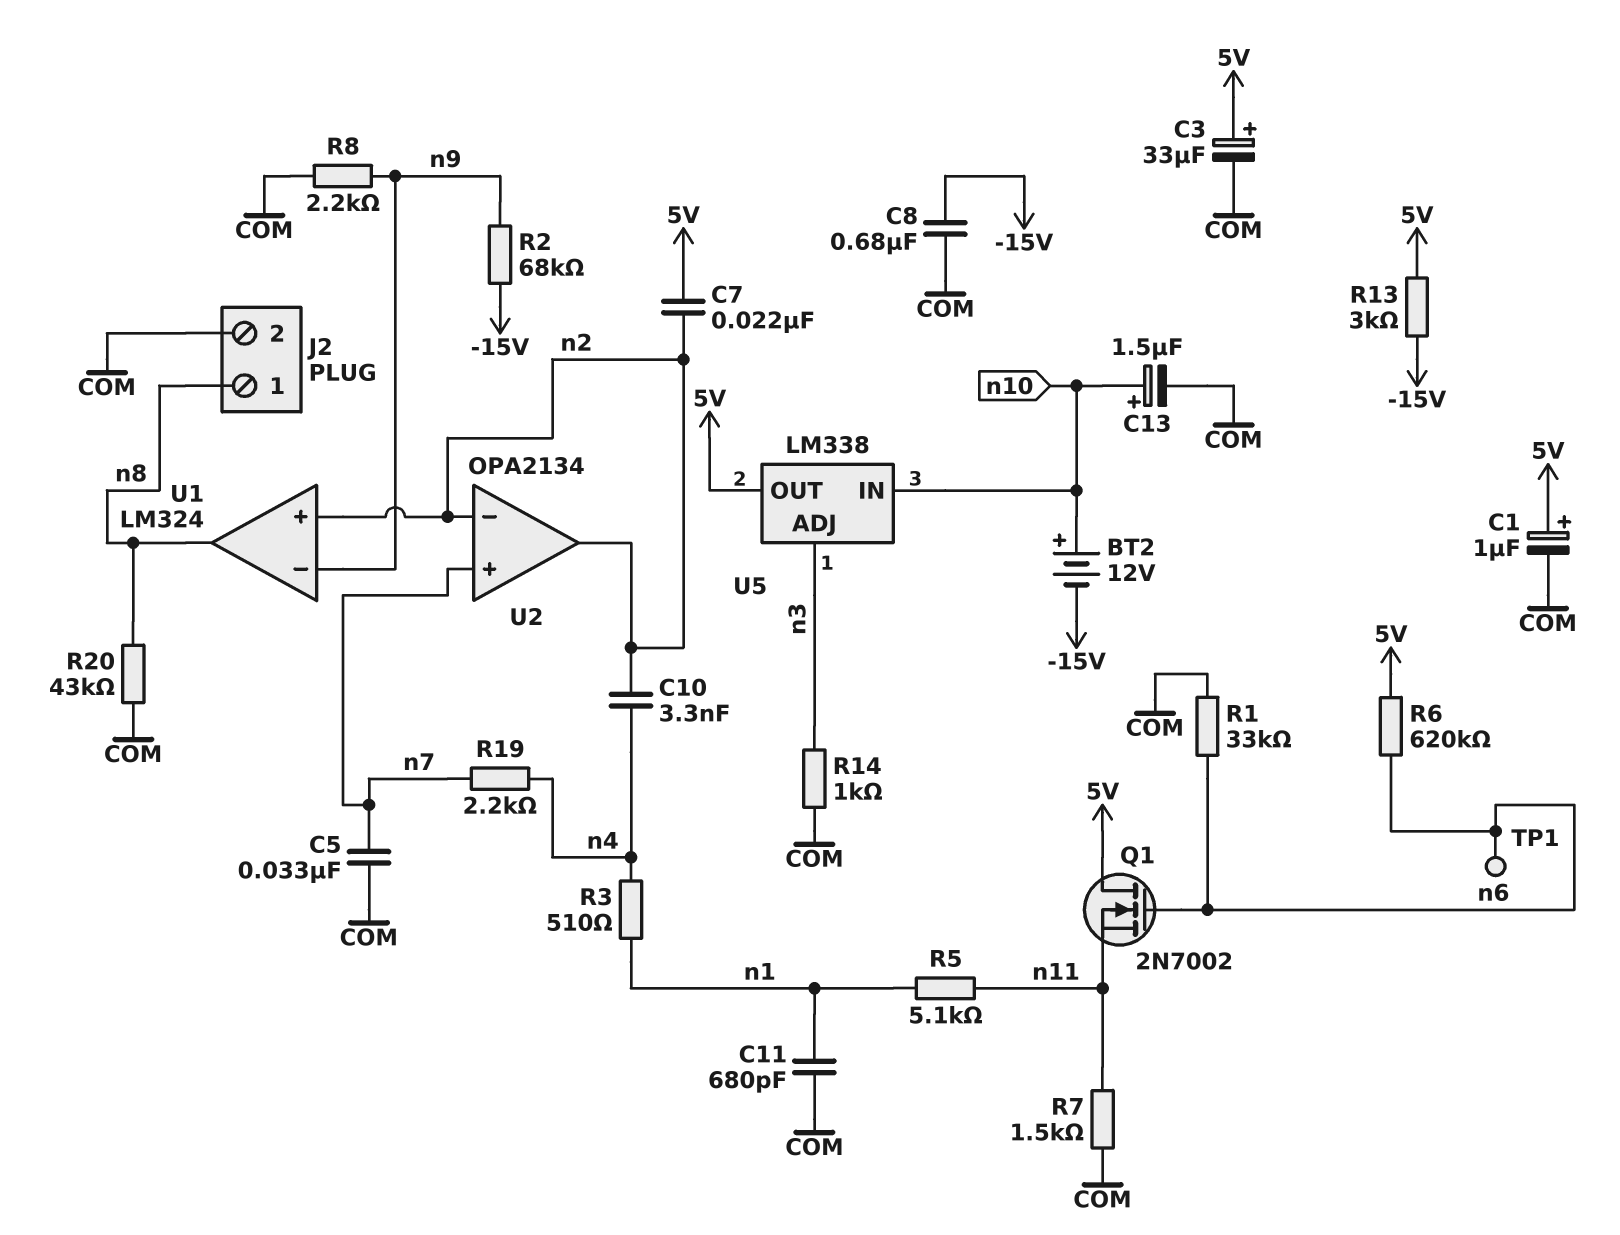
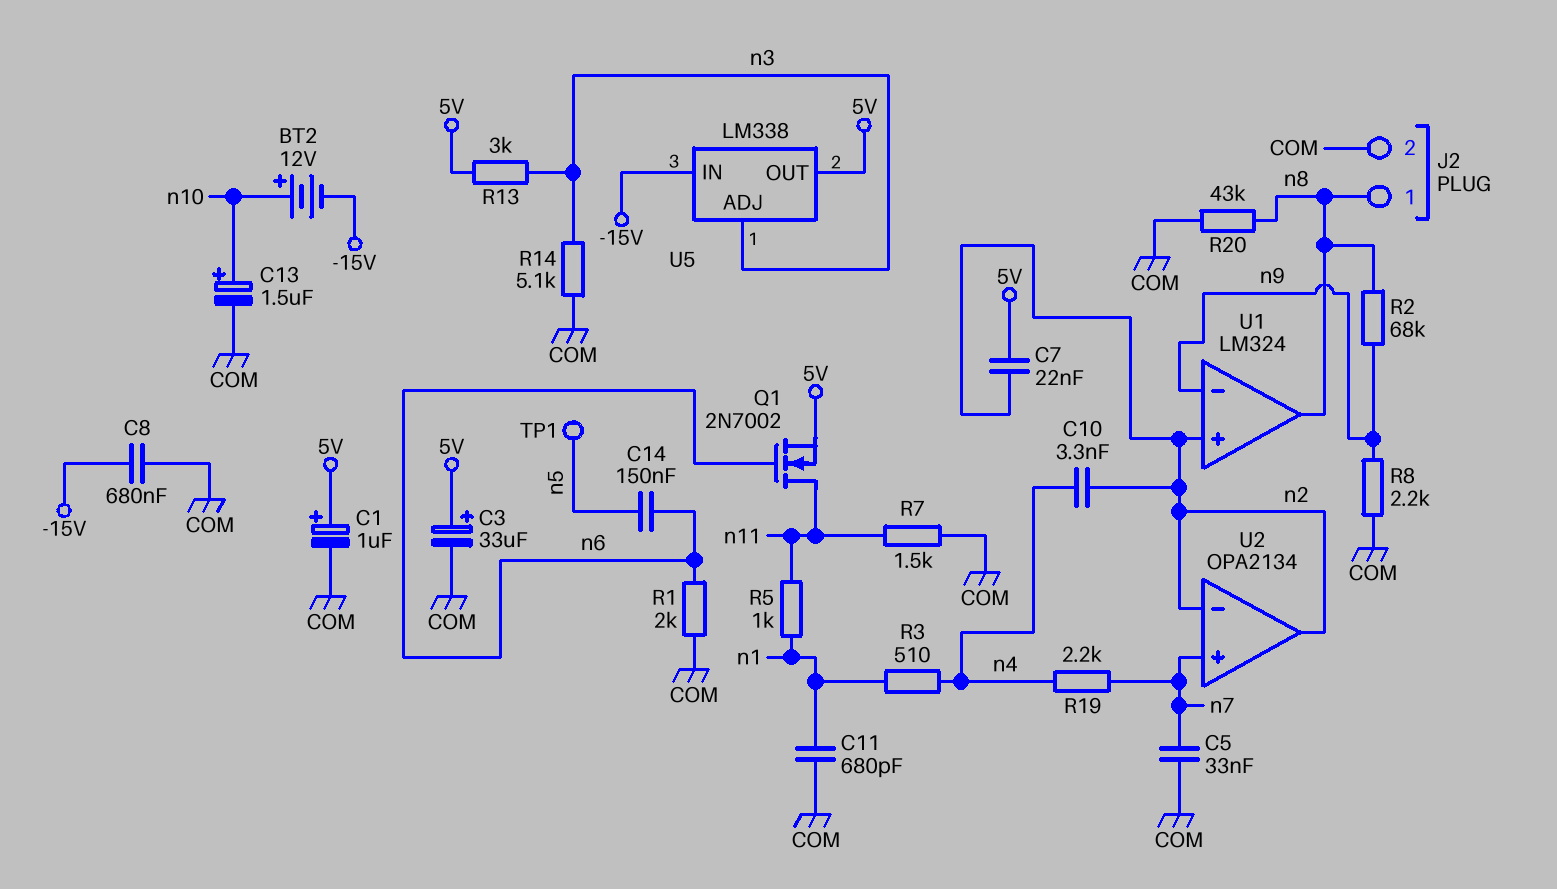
C14: none -> 150nF (n5, n6)
Q1: NMOS 2N7002 (G n6, D 5V, S n11) -> NMOS 2N7002 (G n6, D n11, S 5V)
R1: 33k (COM, n6) -> 2k (COM, n6)
R2: 68k (-15V, n9) -> 68k (n8, n9)
R5: 5.1k (n1, n11) -> 1k (n1, n11)
R6: 620k (5V, n6) -> none
R13: 3k (-15V, 5V) -> 3k (5V, n3)
R14: 1k (COM, n3) -> 5.1k (COM, n3)
TP1: test point (n6) -> test point (n5)
U5 pin IN: n10 -> -15V

